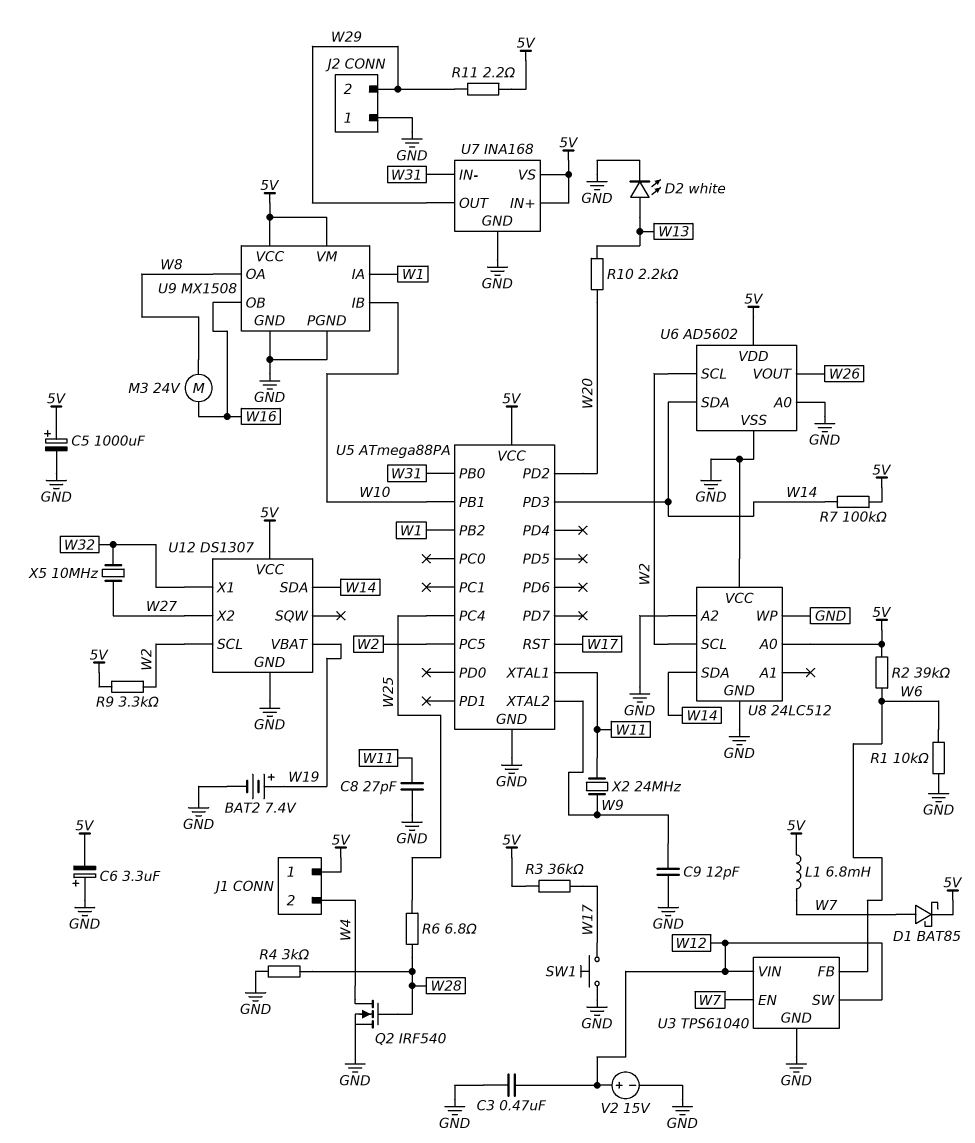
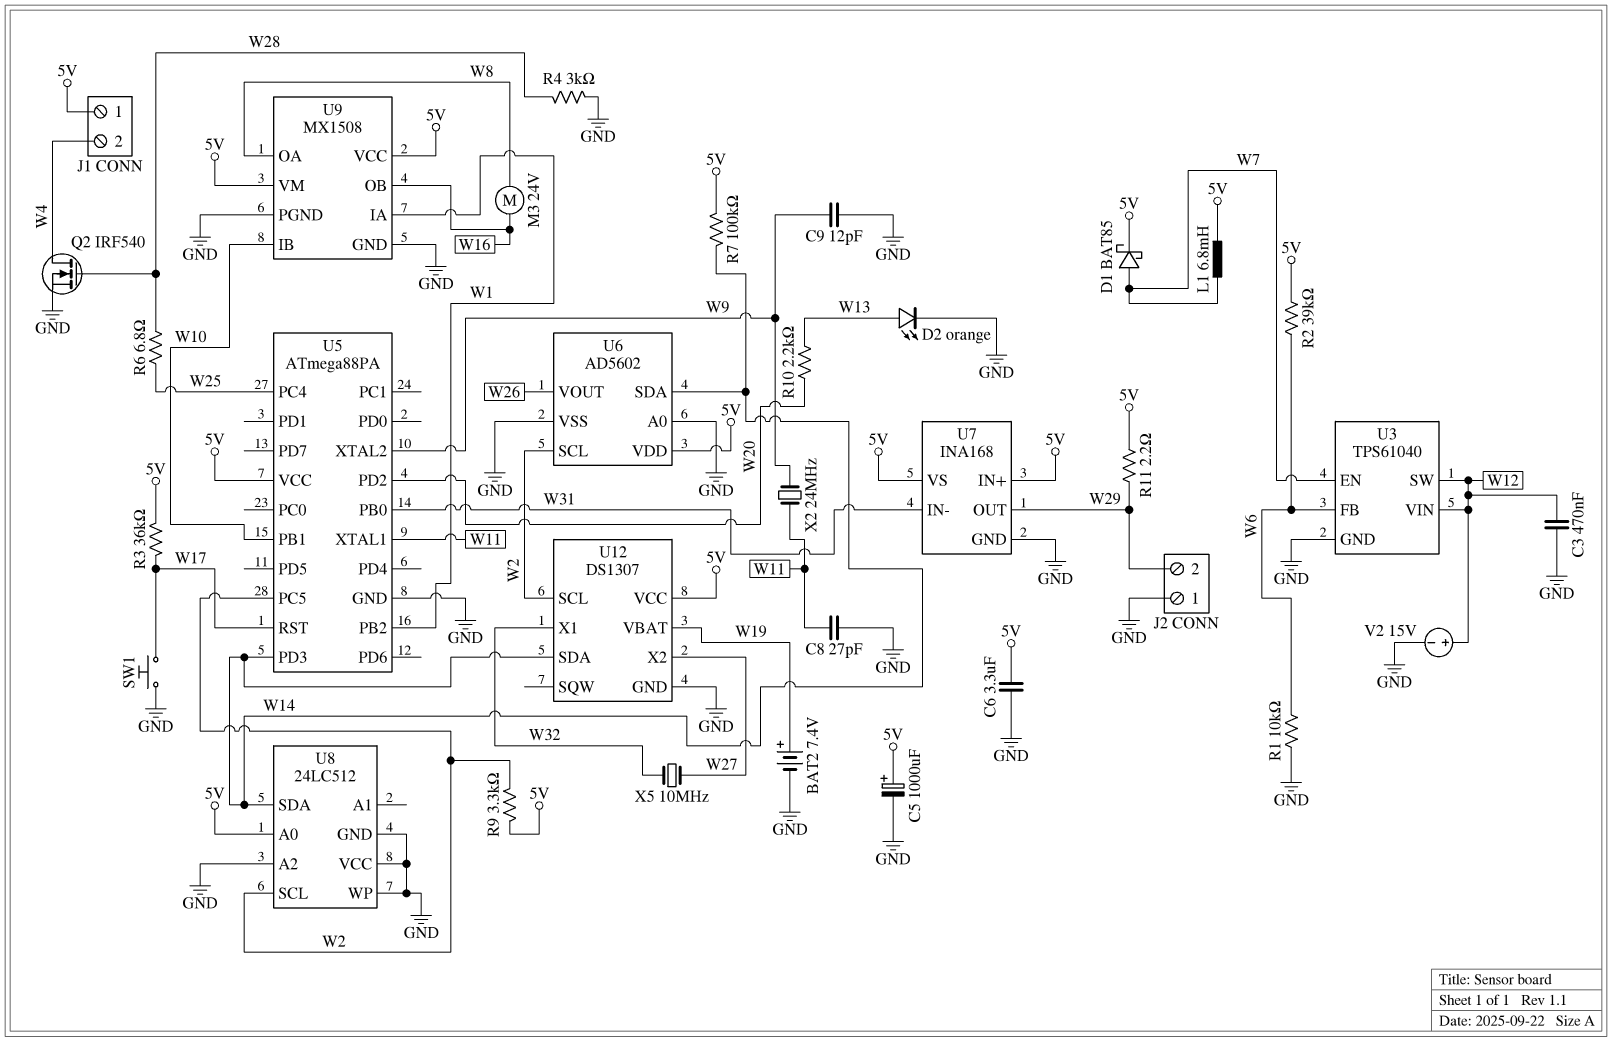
C6: 3.3uF (plus GND, minus 5V) -> 3.3uF (5V, GND)
D2: LED white (A W13, K GND) -> LED orange (A W13, K GND)

